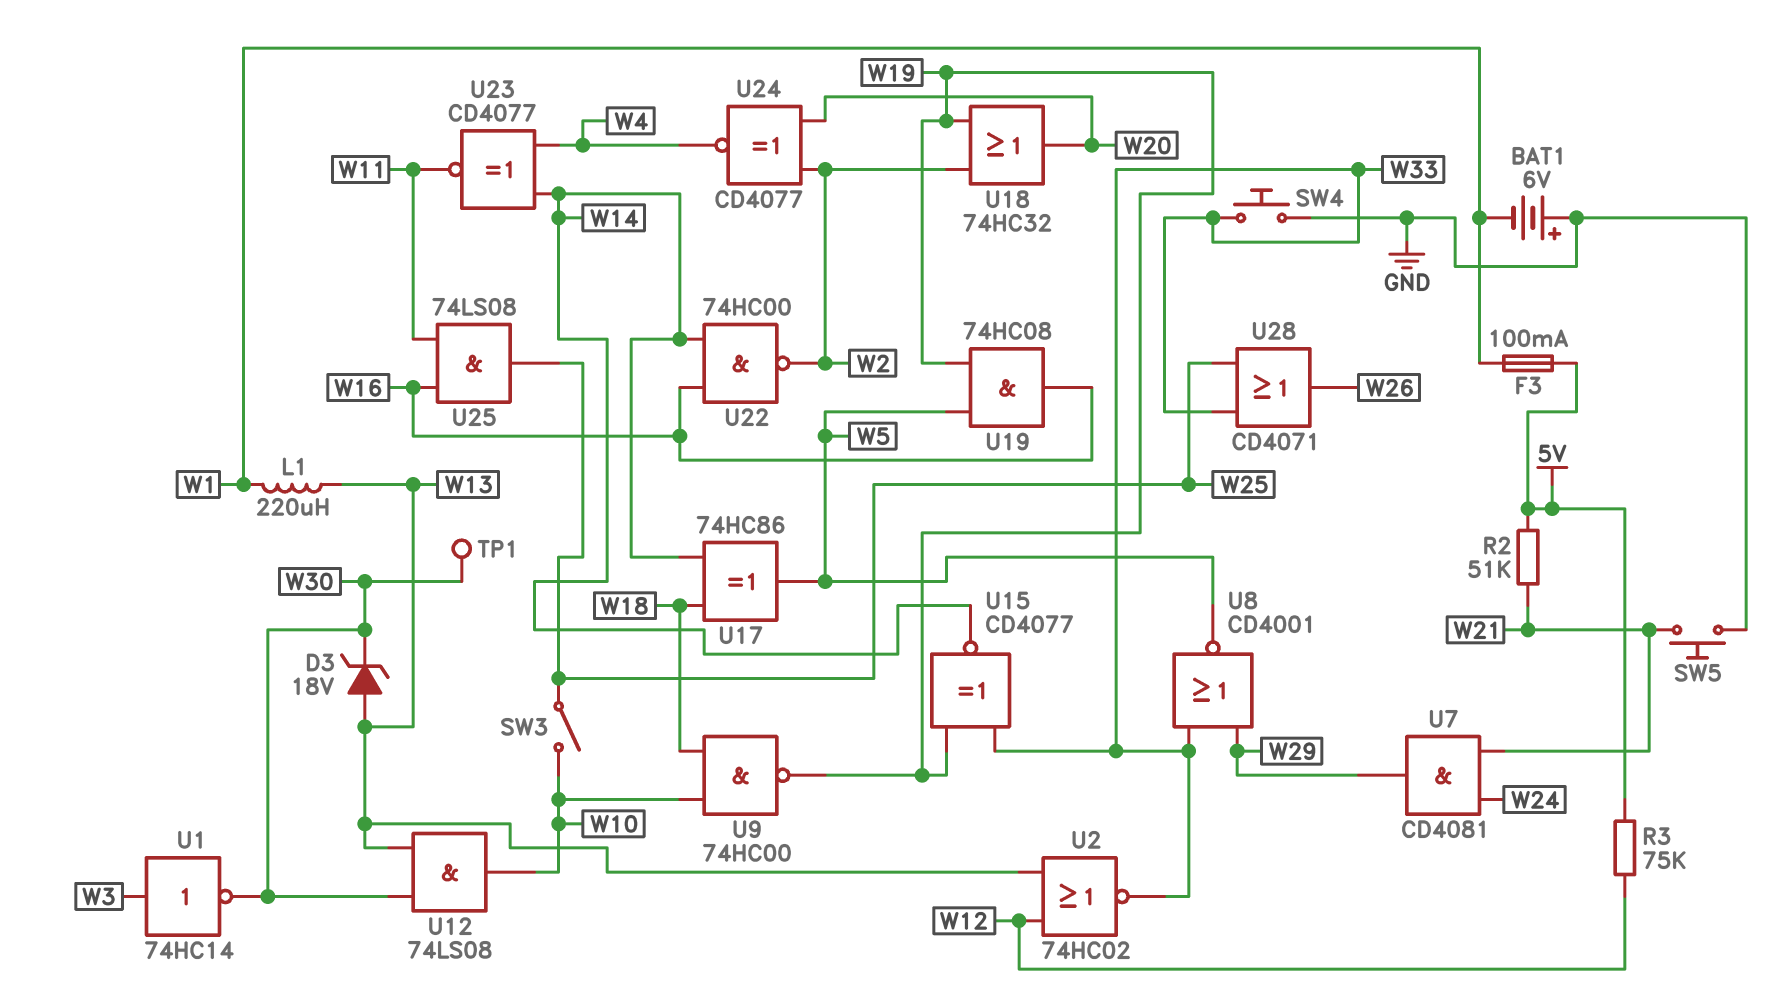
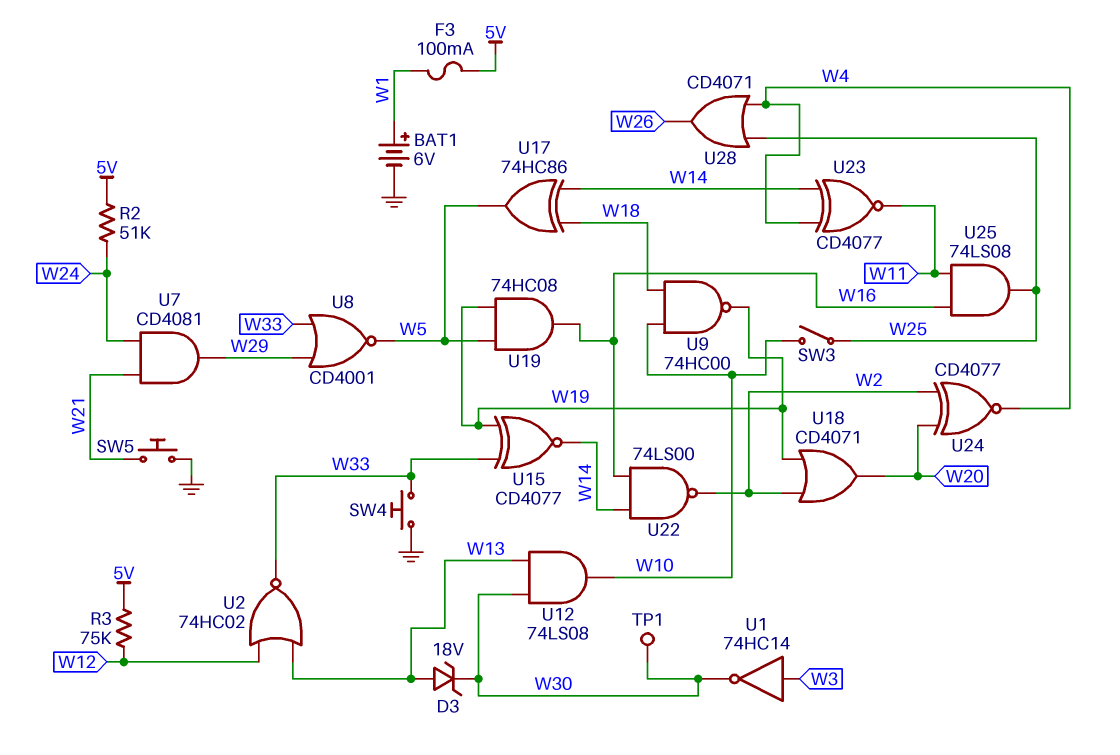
BAT1: 6V (plus GND, minus W1) -> 6V (plus W1, minus GND)
L1: 220uH (W1, W13) -> none
R2: 51k (5V, W21) -> 51k (5V, W24)
U18: OR 74HC32 (in W2, in W19, out W20) -> OR CD4071 (in W2, in W19, out W20)
U22: NAND 74HC00 (in W14, in W16, out W2) -> NAND 74LS00 (in W14, in W16, out W2)
U28: OR CD4071 (in W25, in W33, out W26) -> OR CD4071 (in W4, in W25, out W26)

